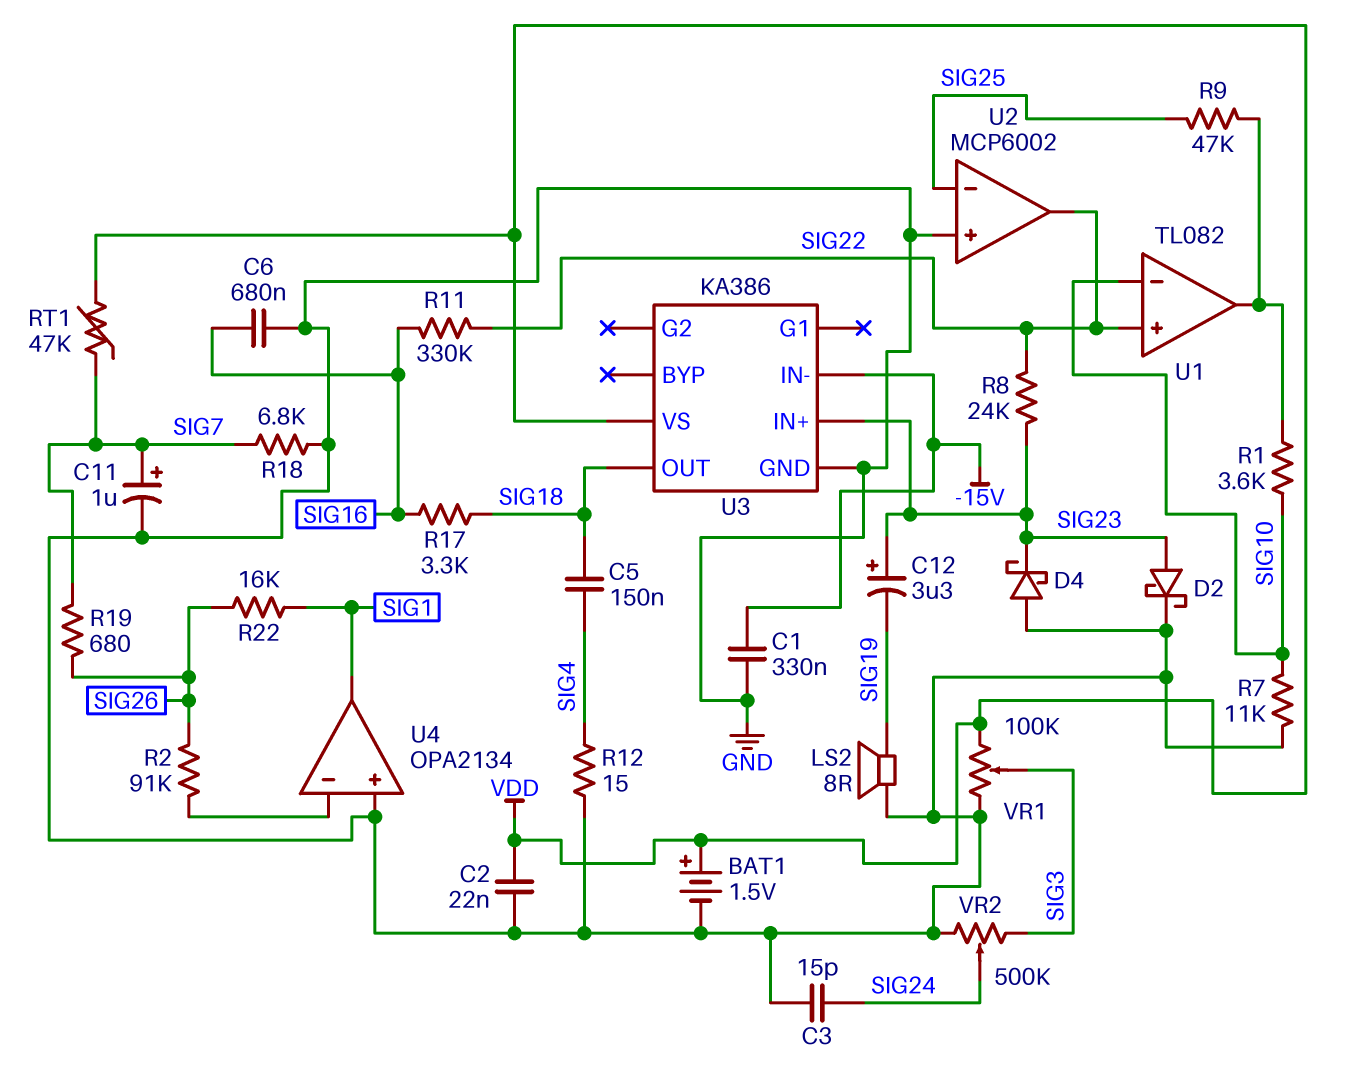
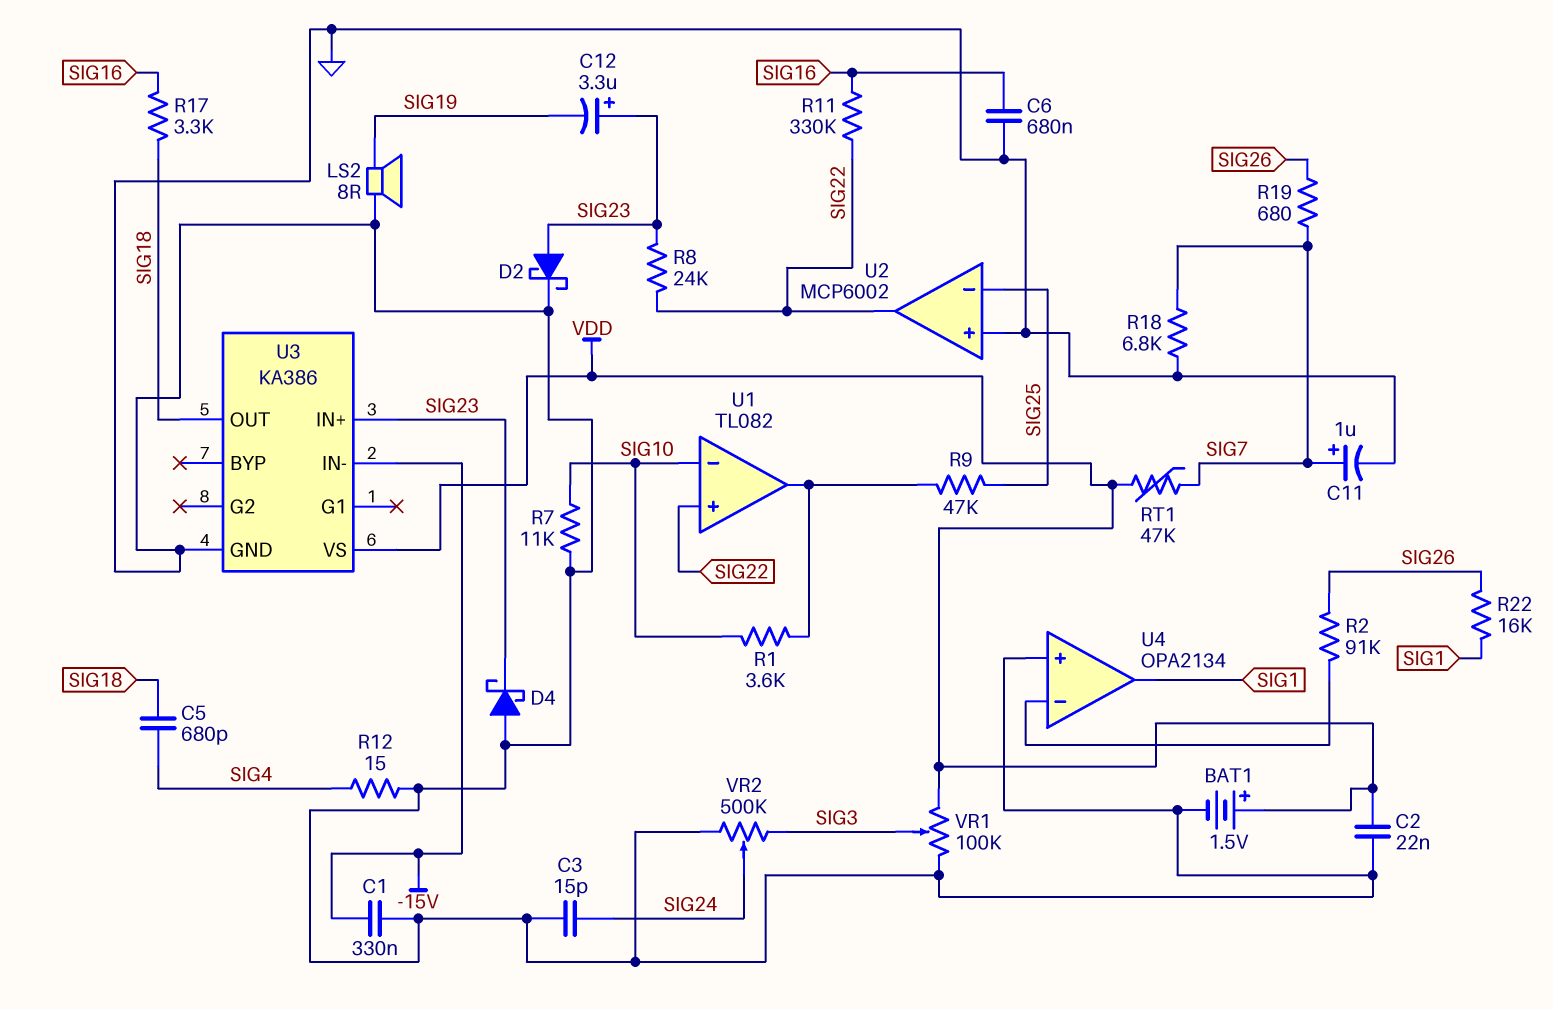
C5: 150nF (SIG4, SIG18) -> 680pF (SIG4, SIG18)

